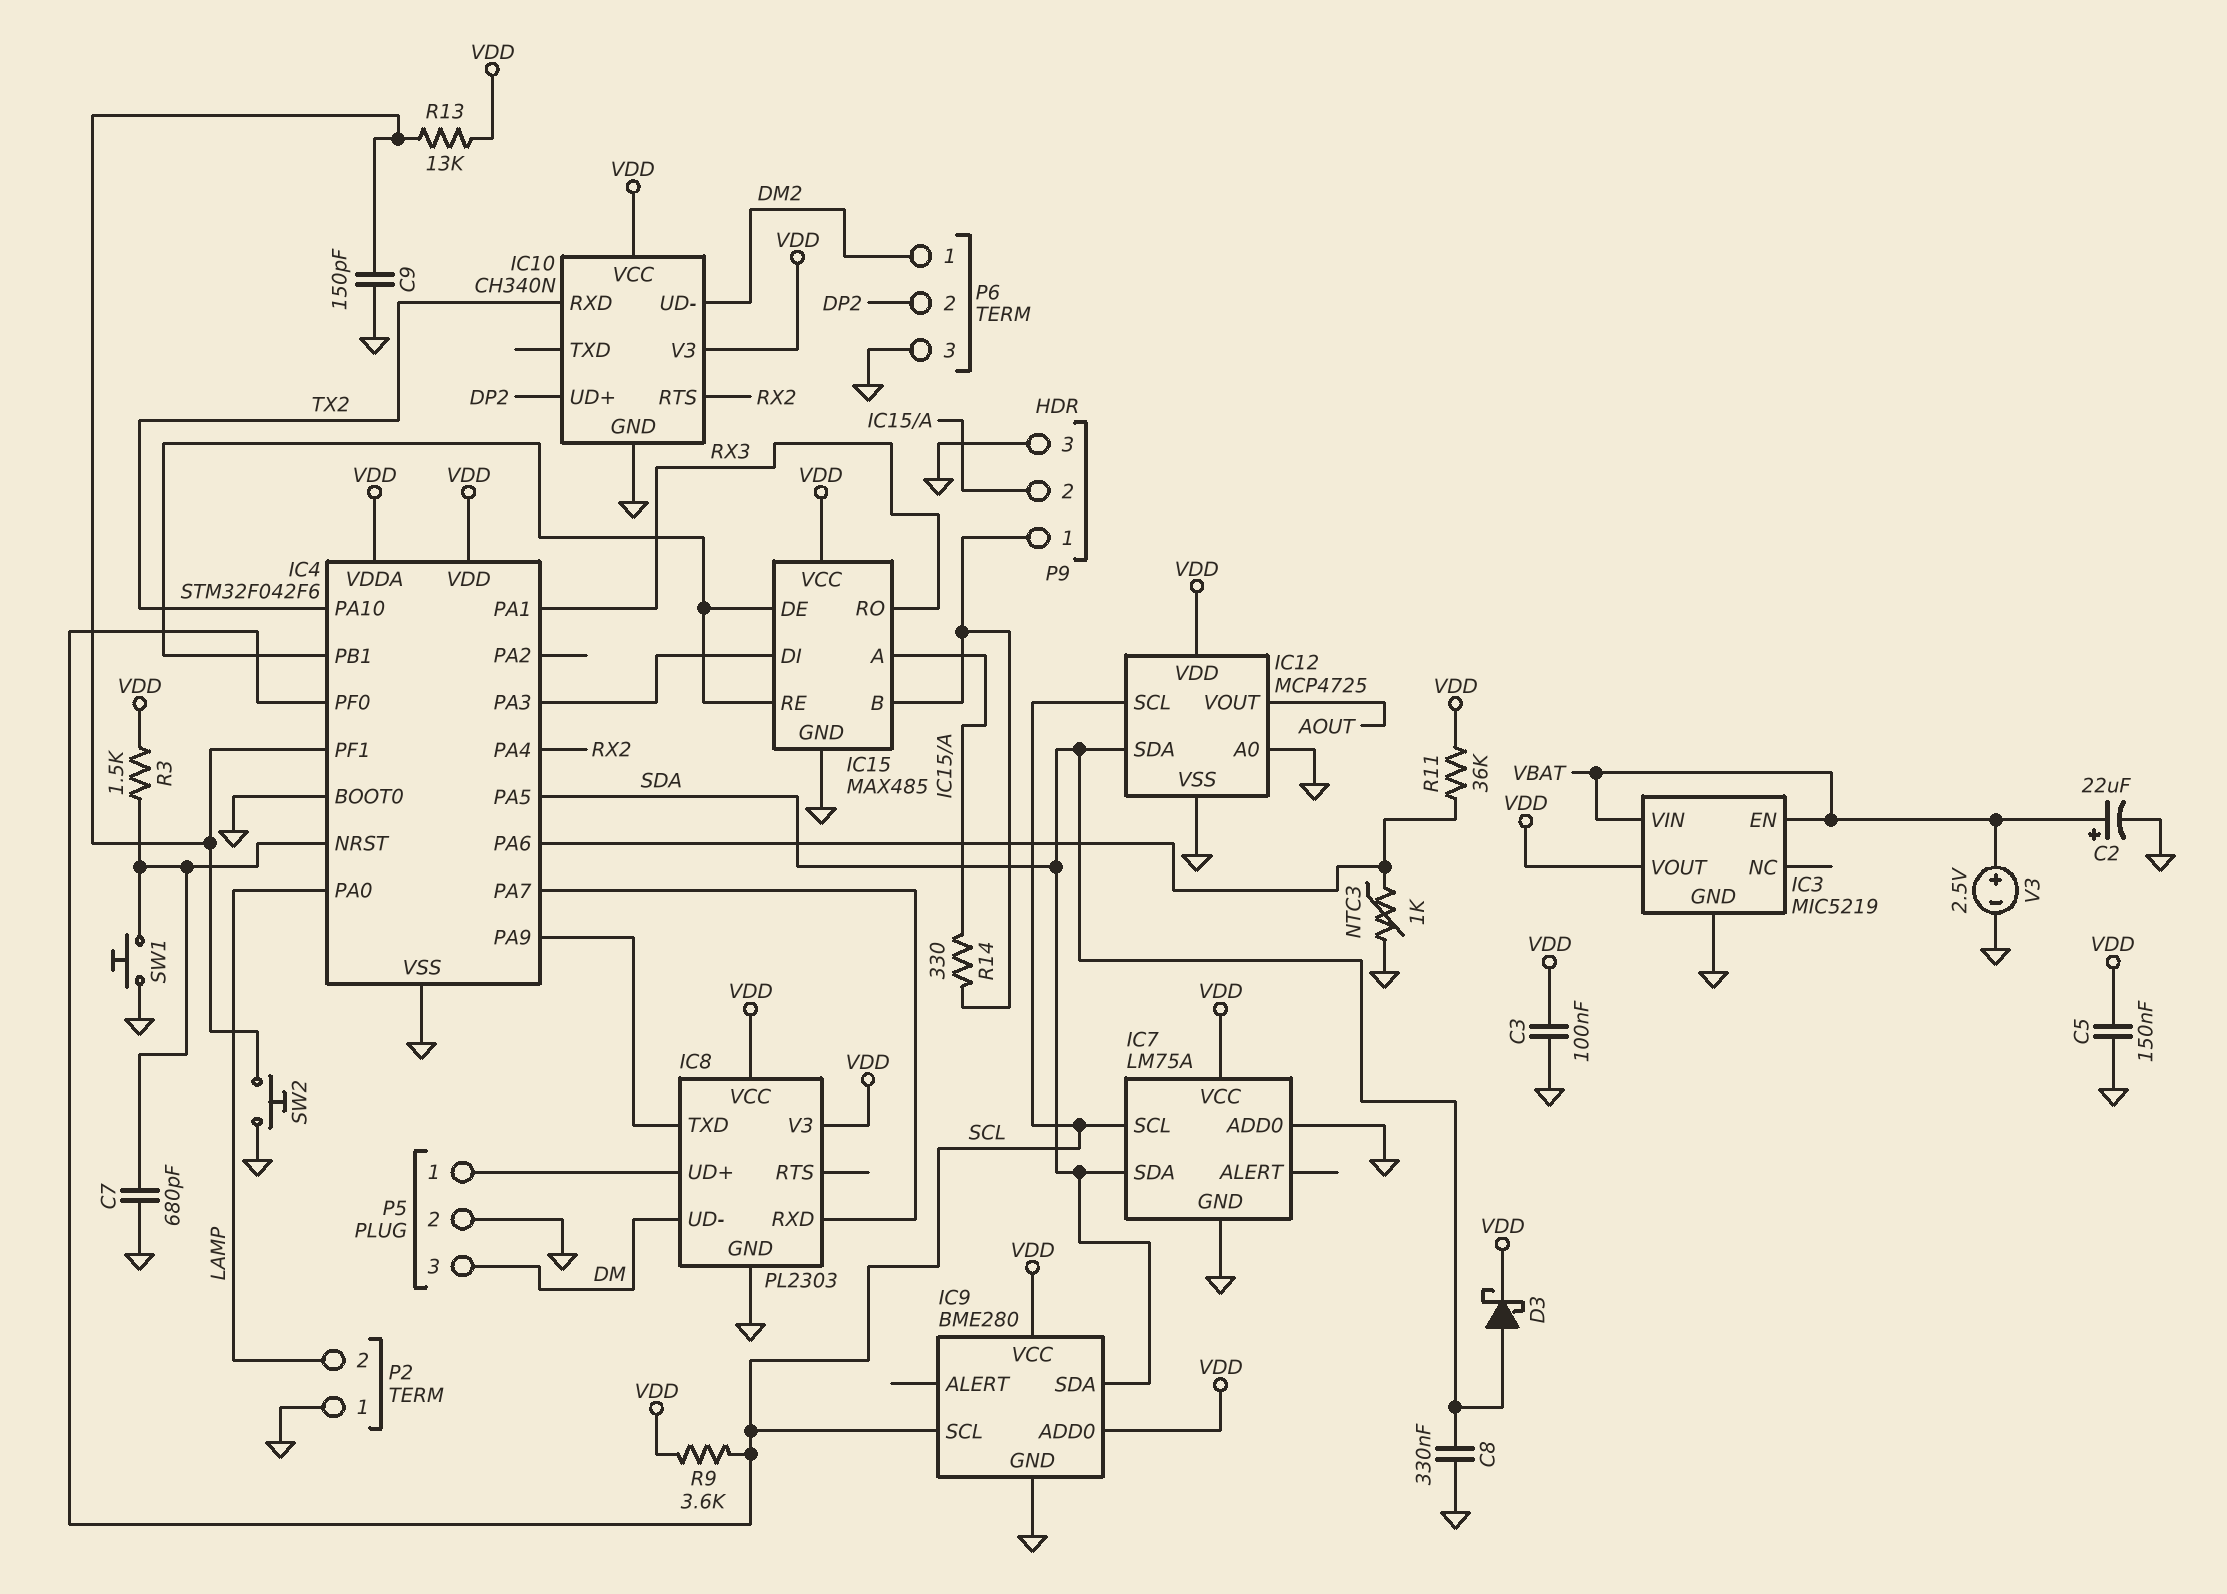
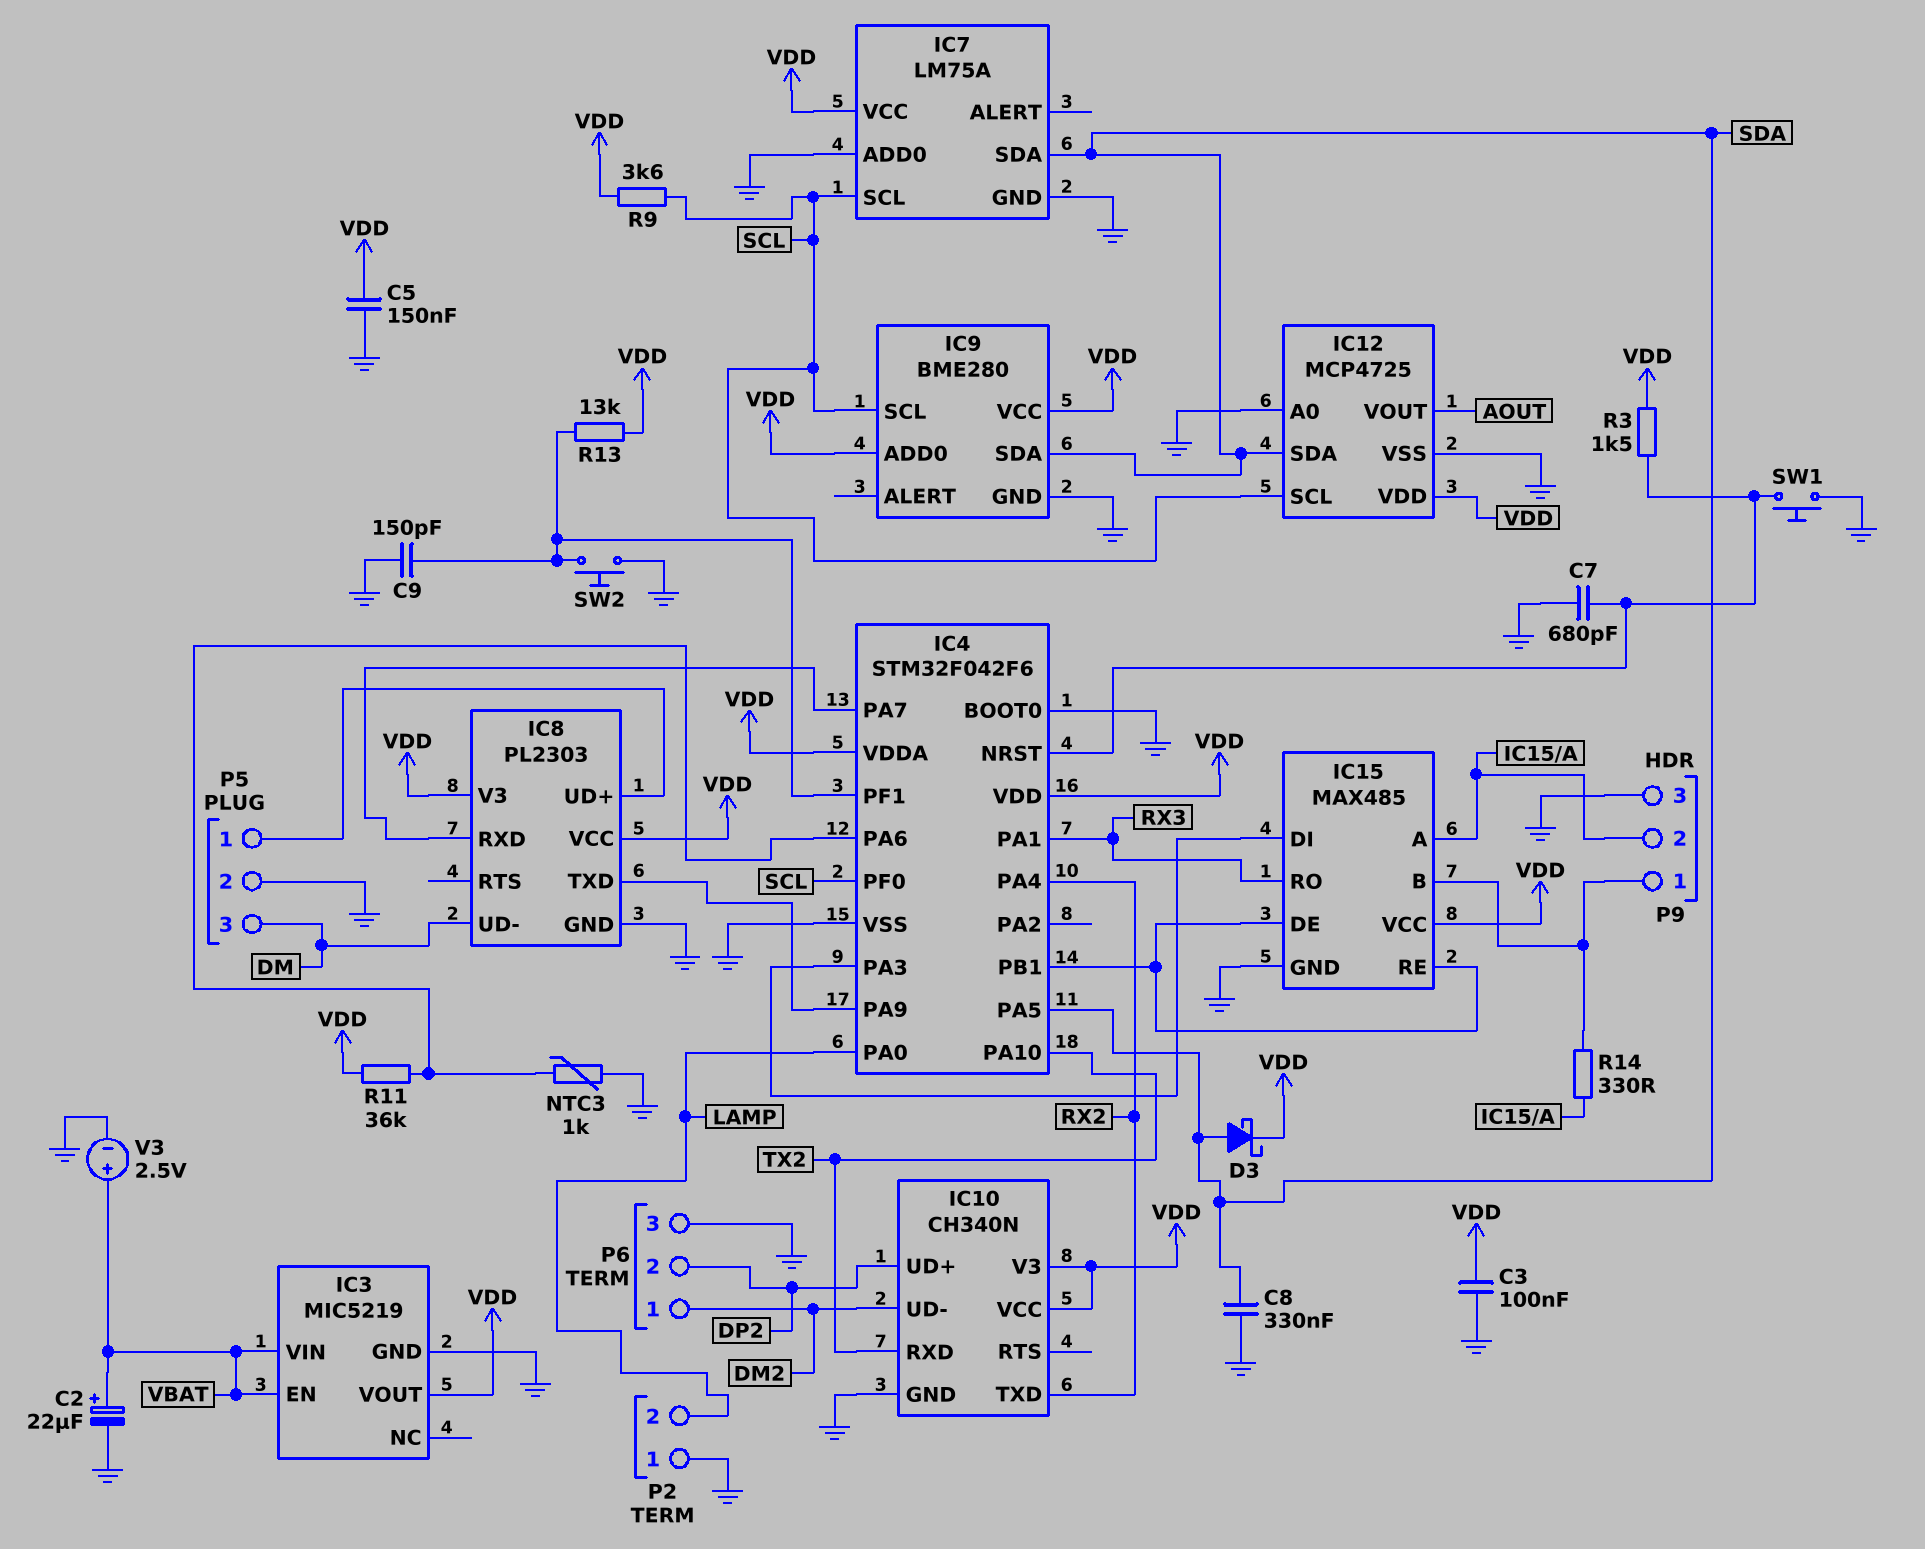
IC10 pin RTS: RX2 -> none
IC10 pin TXD: none -> RX2

